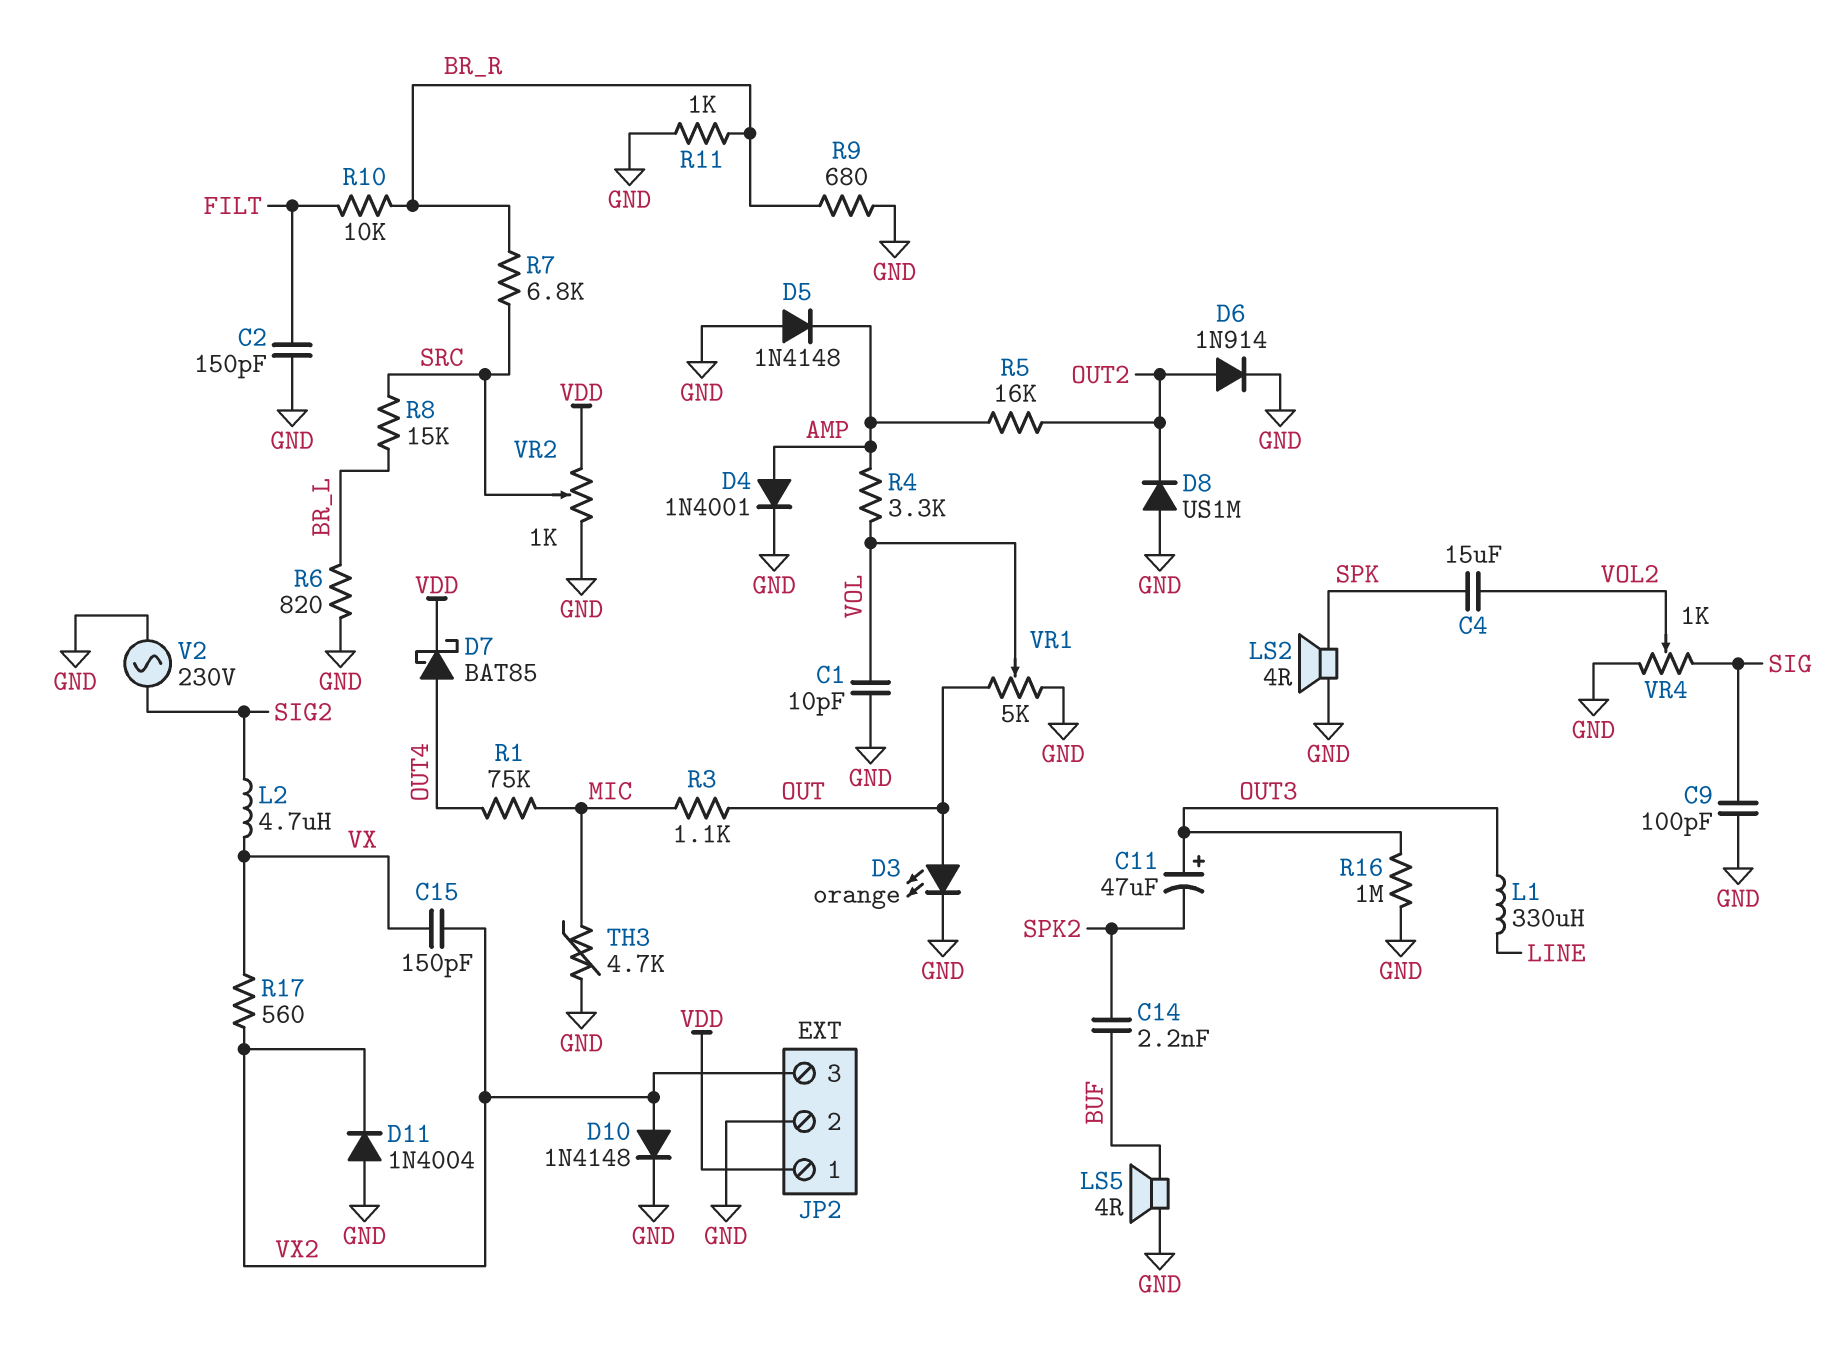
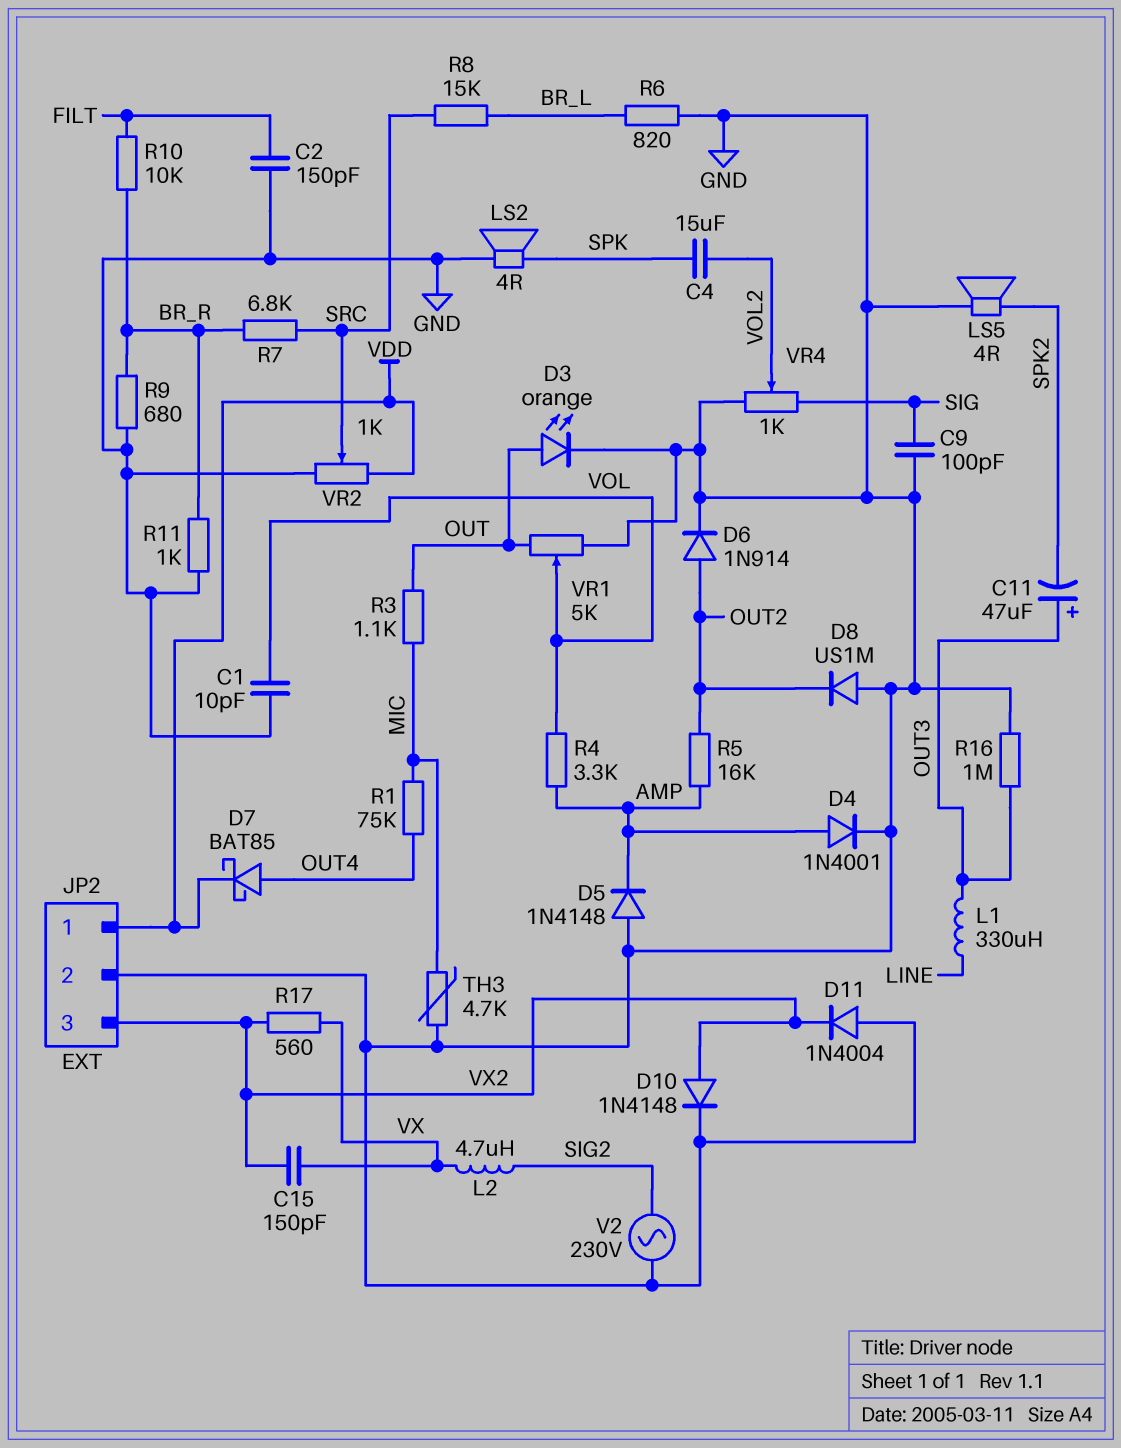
C14: 2.2nF (BUF, SPK2) -> none
LS5: speaker 4R (BUF, GND) -> speaker 4R (GND, SPK2)

